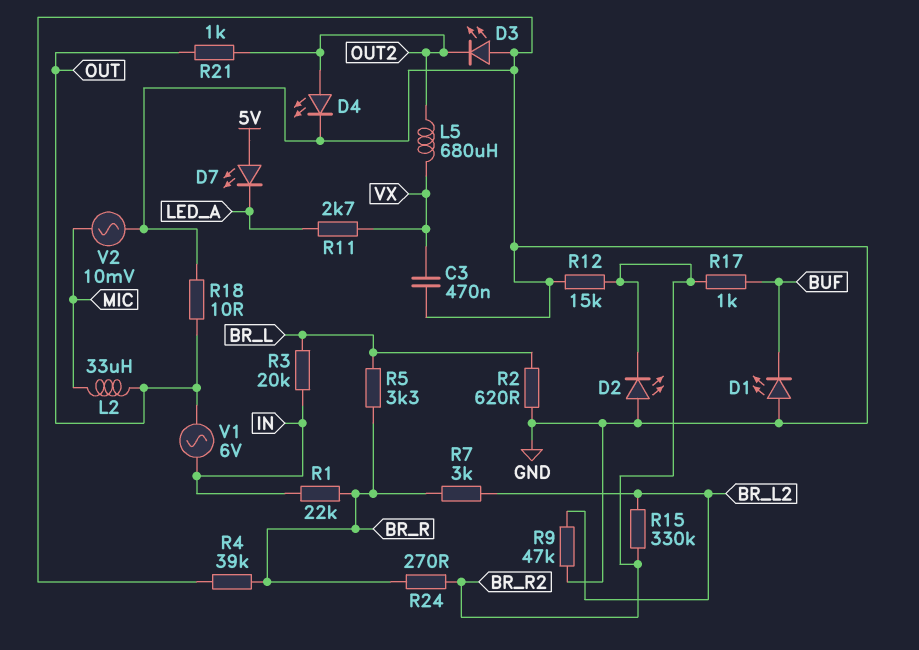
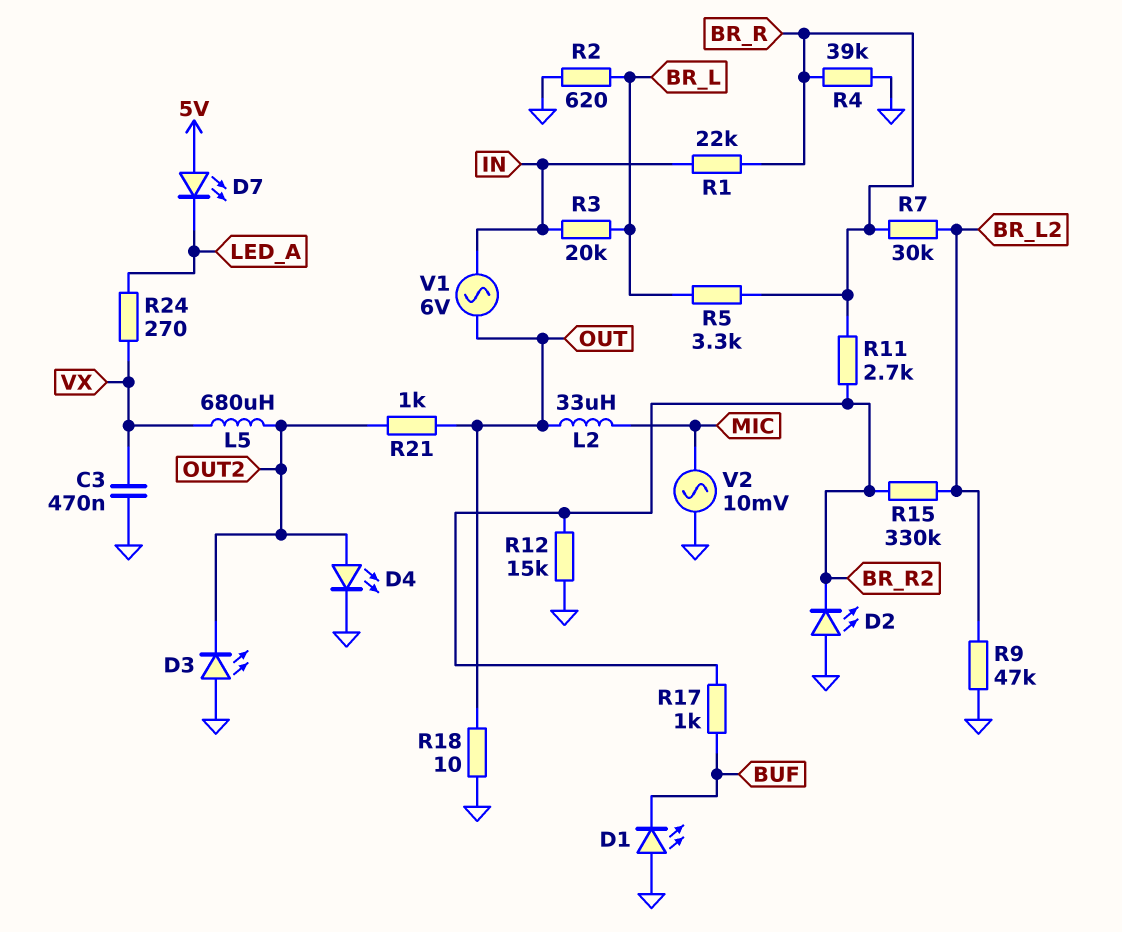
R7: 3k (BR_L2, BR_R) -> 30k (BR_L2, BR_R)
R11: 2.7k (LED_A, VX) -> 2.7k (BR_R, BR_R2)
R24: 270 (BR_R, BR_R2) -> 270 (LED_A, VX)

